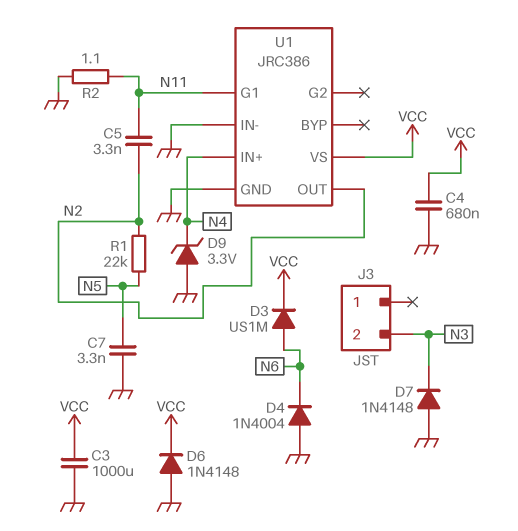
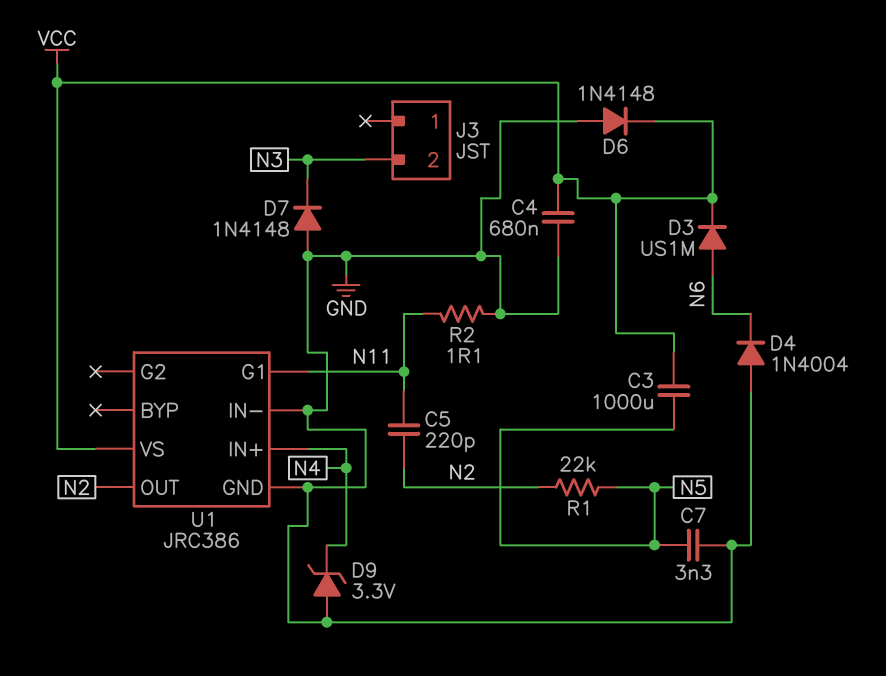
C3: 1000uF (GND, VCC) -> 1000uF (N5, VCC)
C5: 3.3nF (N2, N11) -> 220pF (N2, N11)

